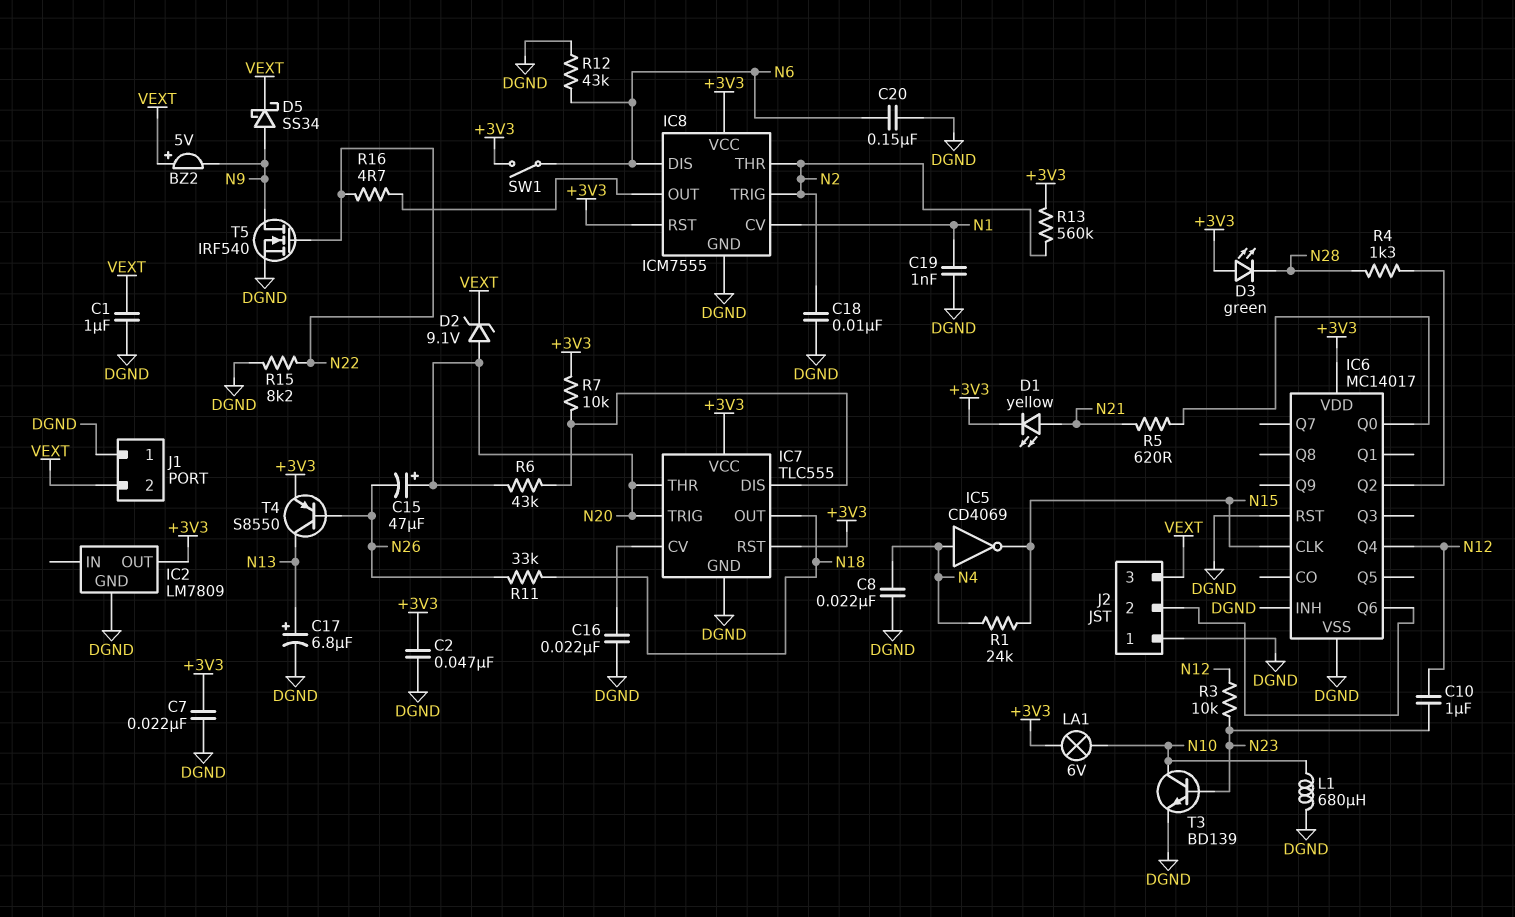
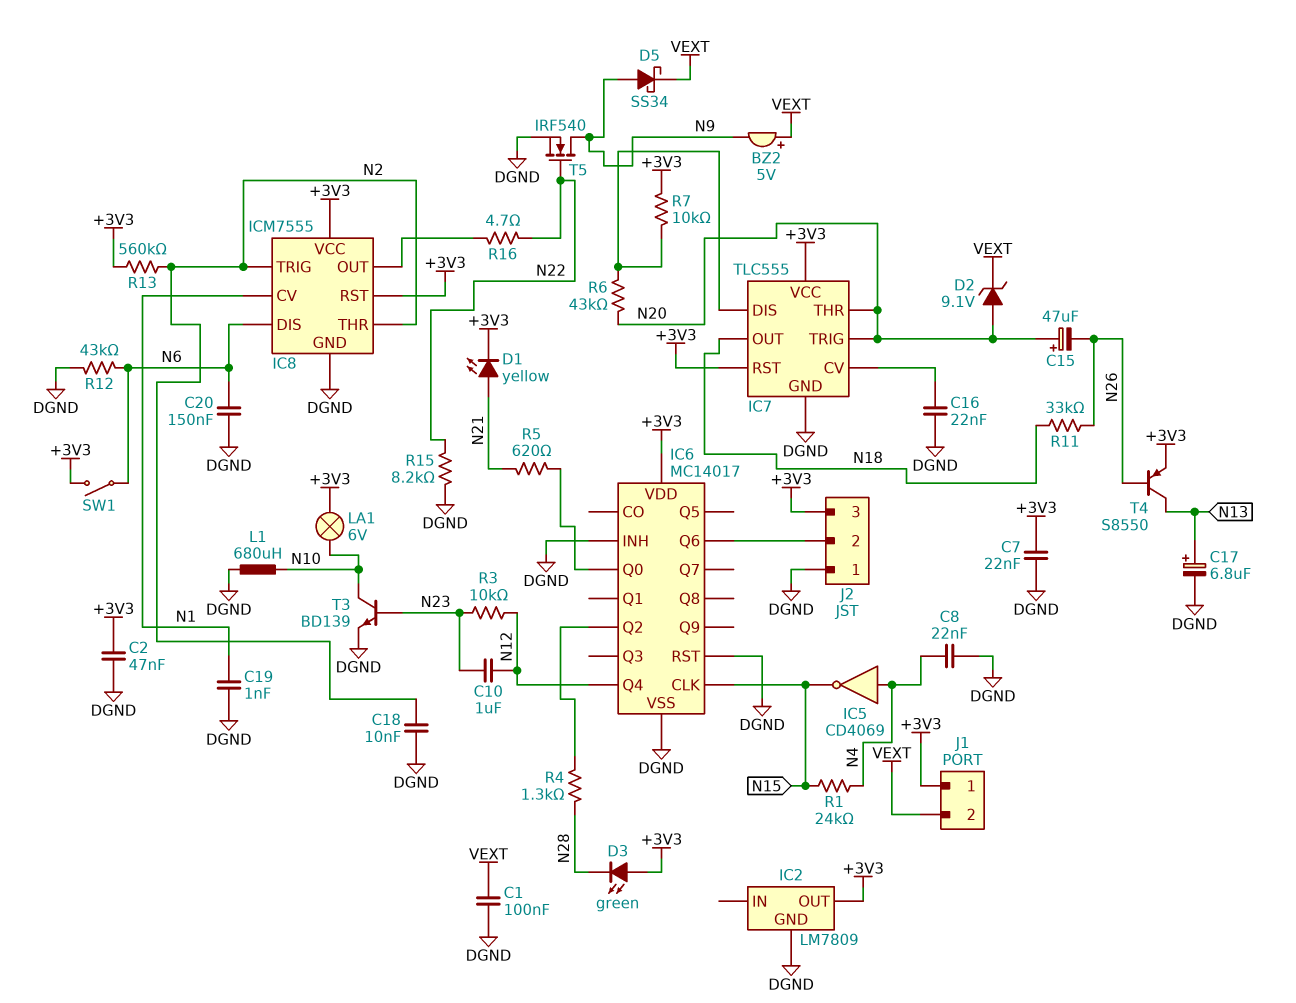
C1: 1uF (DGND, VEXT) -> 100nF (DGND, VEXT)
J1 pin 1: DGND -> +3V3
J2 pin 3: VEXT -> +3V3

